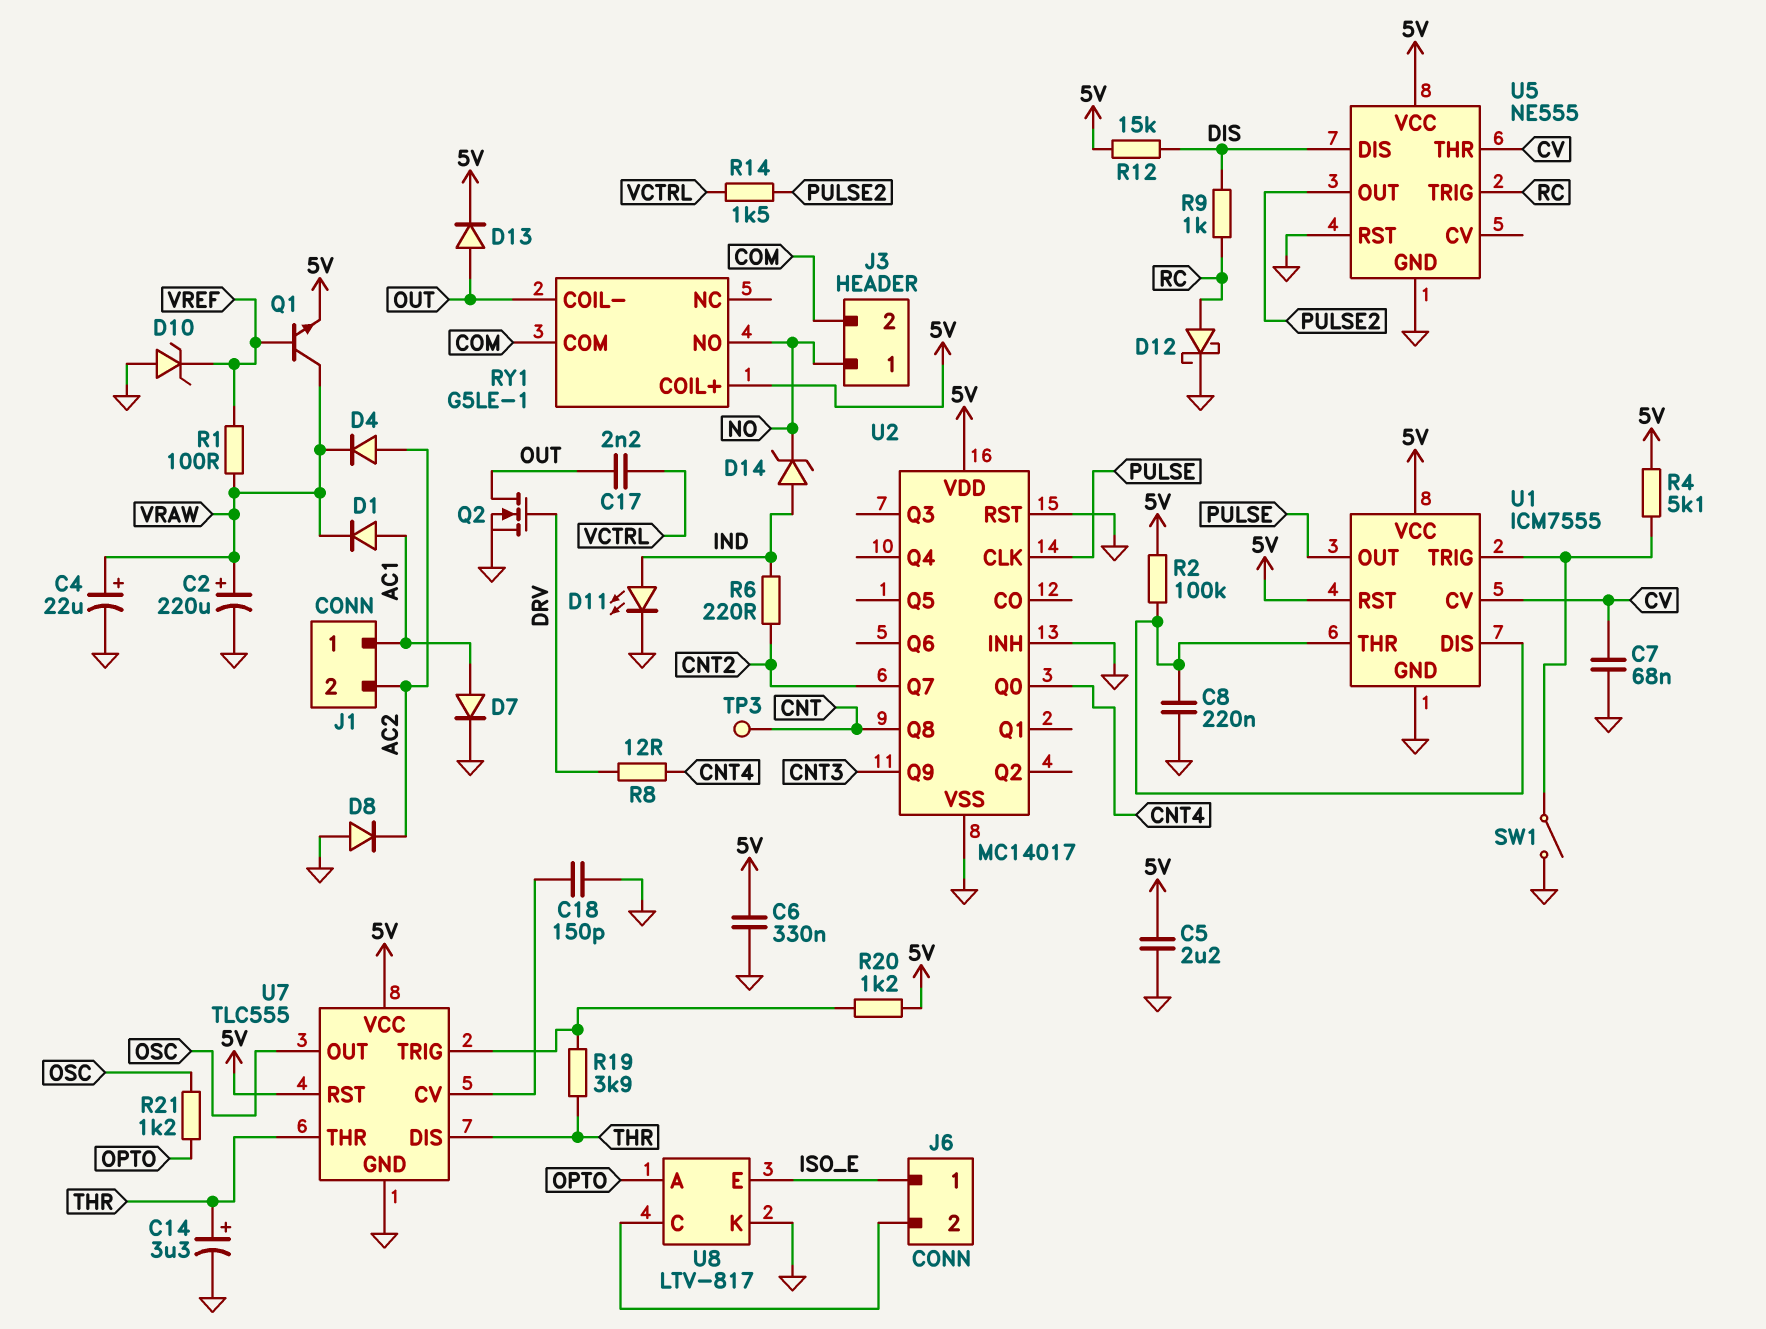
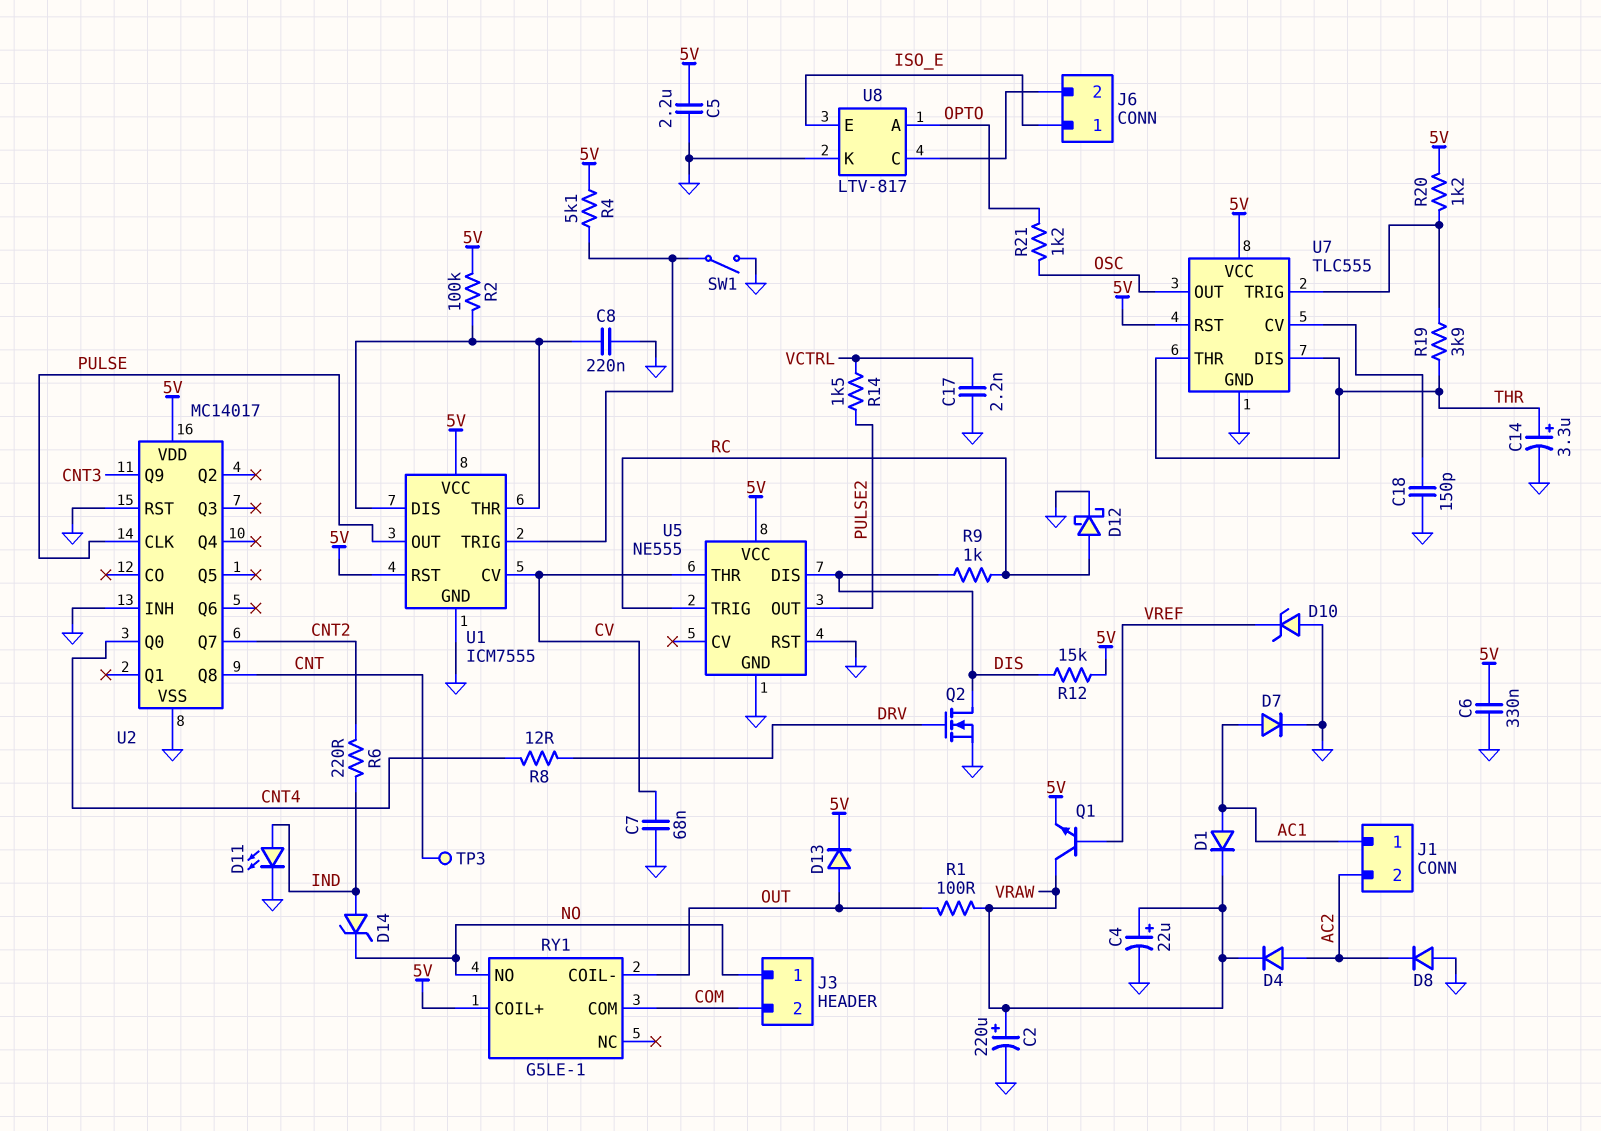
C17: 2.2nF (OUT, VCTRL) -> 2.2nF (GND, VCTRL)
Q2: NMOS (G DRV, D OUT, S GND) -> NMOS (G DRV, D DIS, S GND)
R1: 100 (VRAW, VREF) -> 100 (OUT, VRAW)

